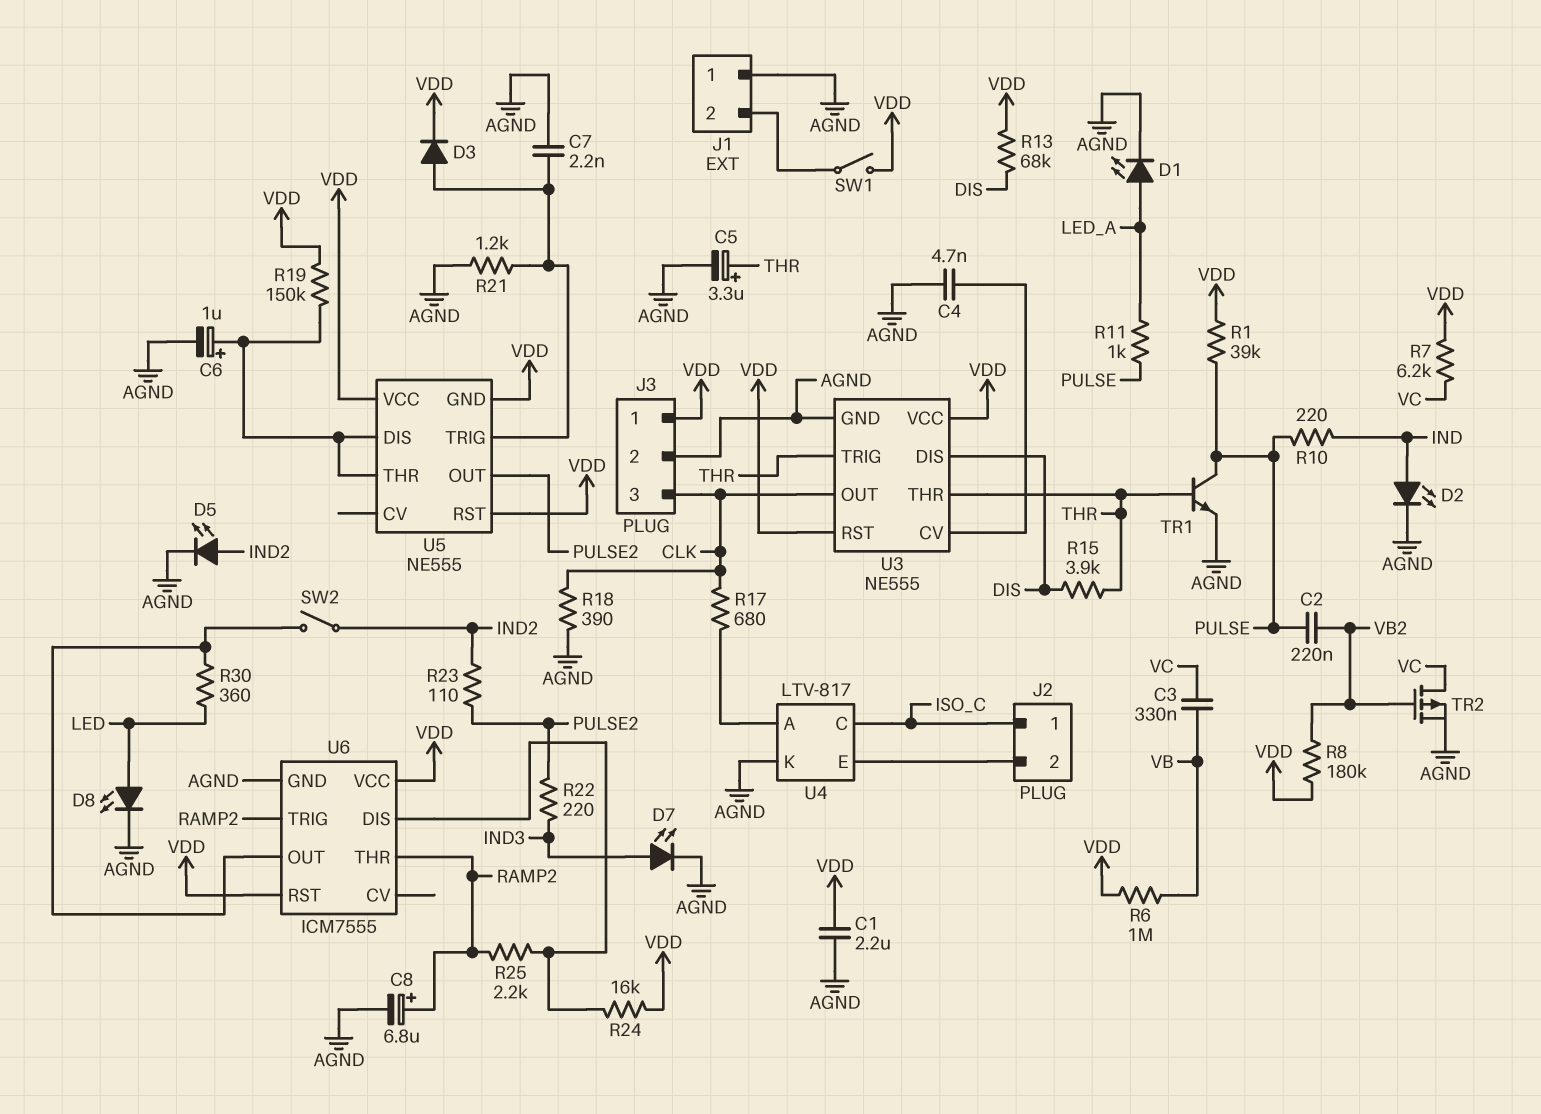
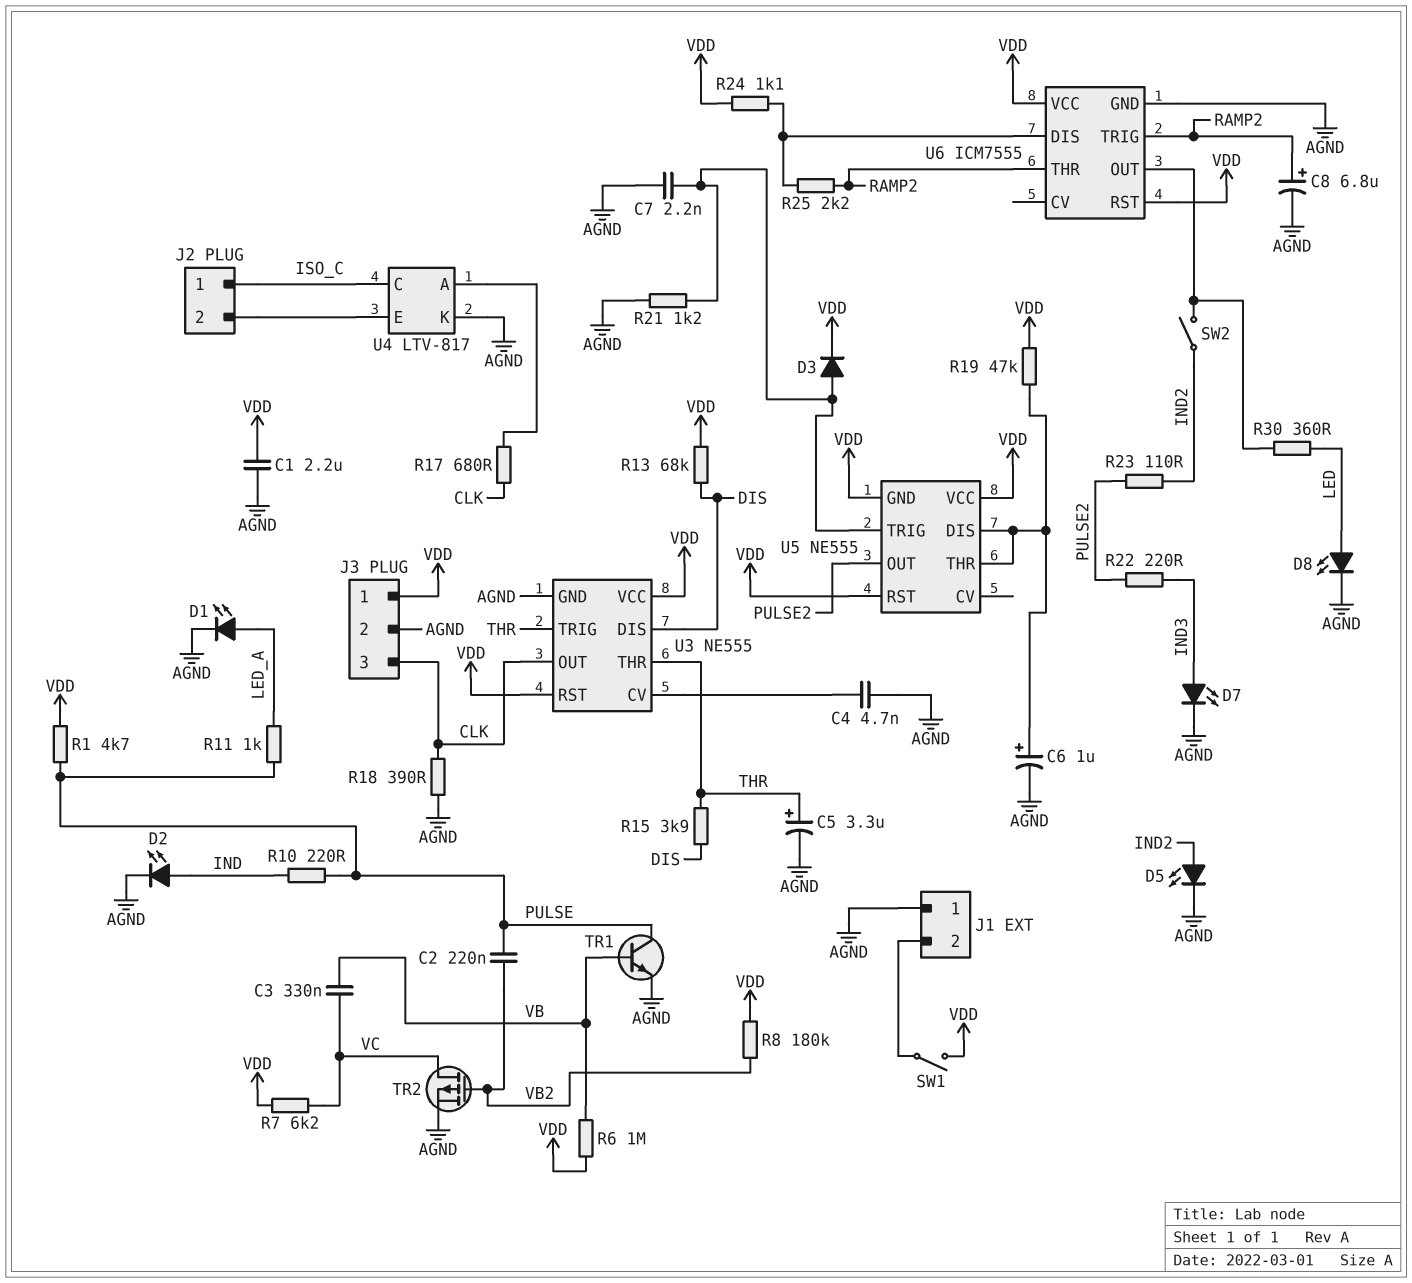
R1: 39k (PULSE, VDD) -> 4.7k (PULSE, VDD)
R19: 150k (U5/DIS, VDD) -> 47k (U5/DIS, VDD)
R24: 16k (U6/DIS, VDD) -> 1.1k (U6/DIS, VDD)
TR1: NPN (B THR, C PULSE, E AGND) -> NPN (B VB, C PULSE, E AGND)

